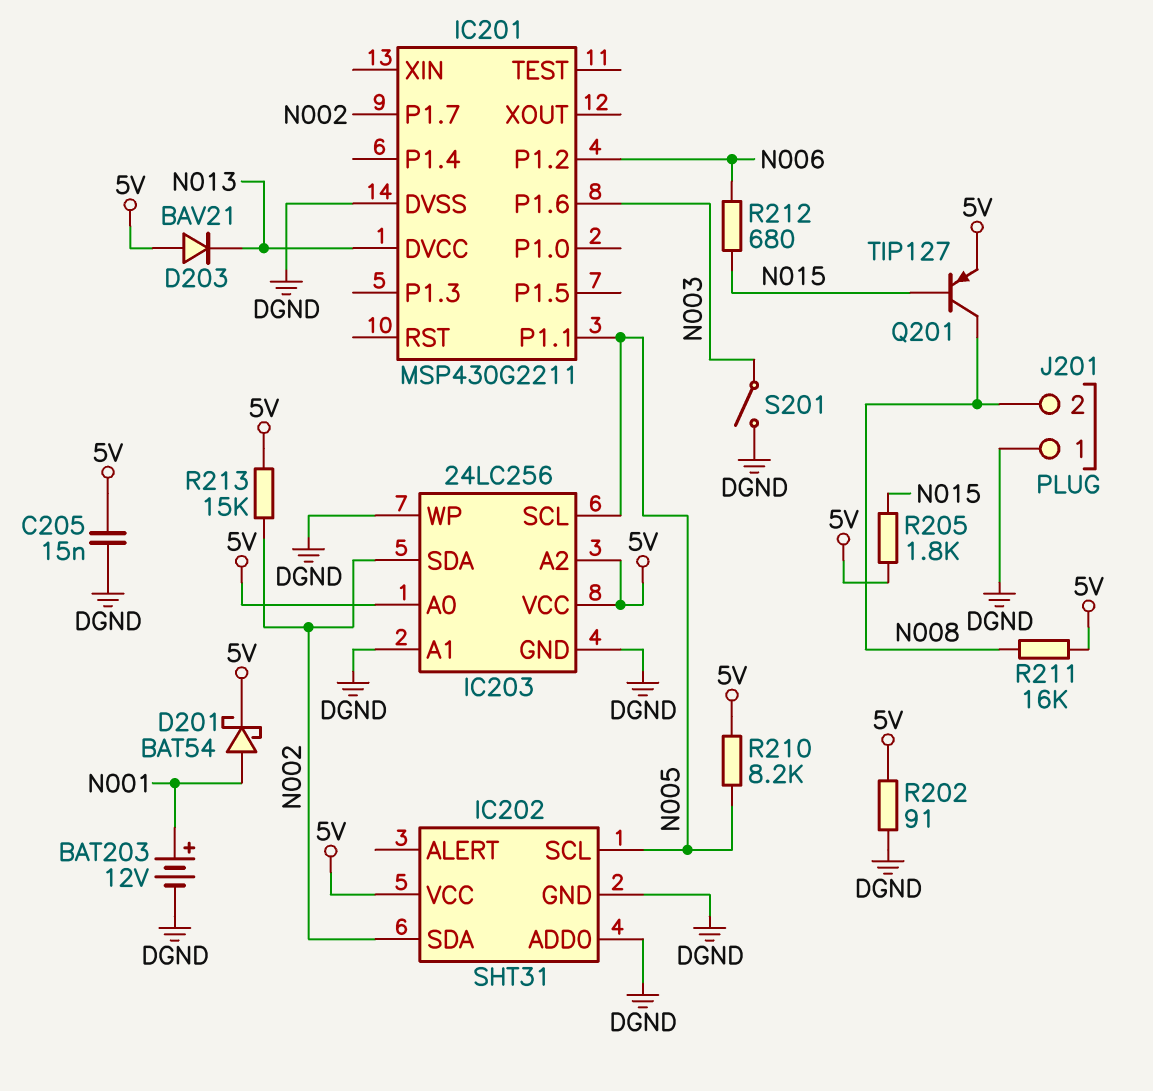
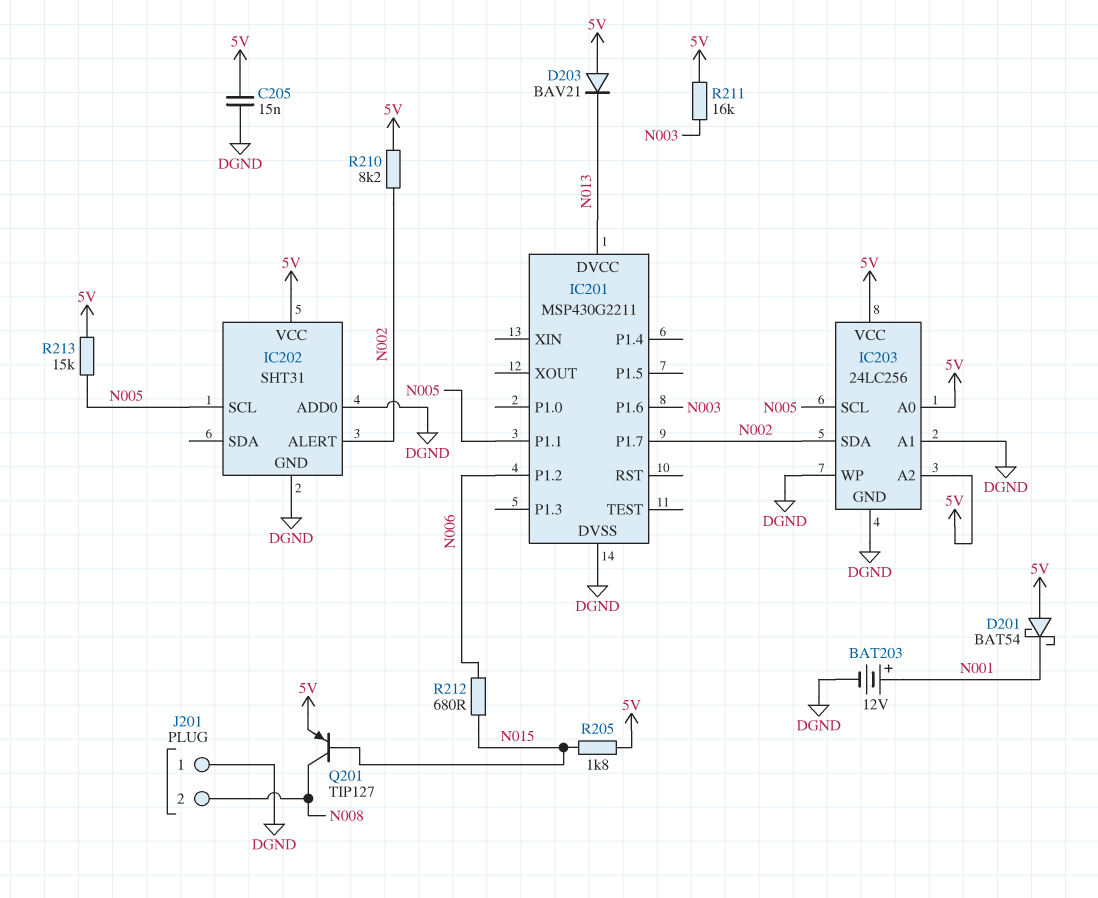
D201: schottky BAT54 (A N001, K 5V) -> schottky BAT54 (A 5V, K N001)
IC202 pin ALERT: none -> N002
IC202 pin SDA: N002 -> none
R202: 91 (5V, DGND) -> none
R210: 8.2k (5V, N005) -> 8.2k (5V, N002)
R211: 16k (5V, N008) -> 16k (5V, N003)
R213: 15k (5V, N002) -> 15k (5V, N005)
S201: switch (DGND, N003) -> none

